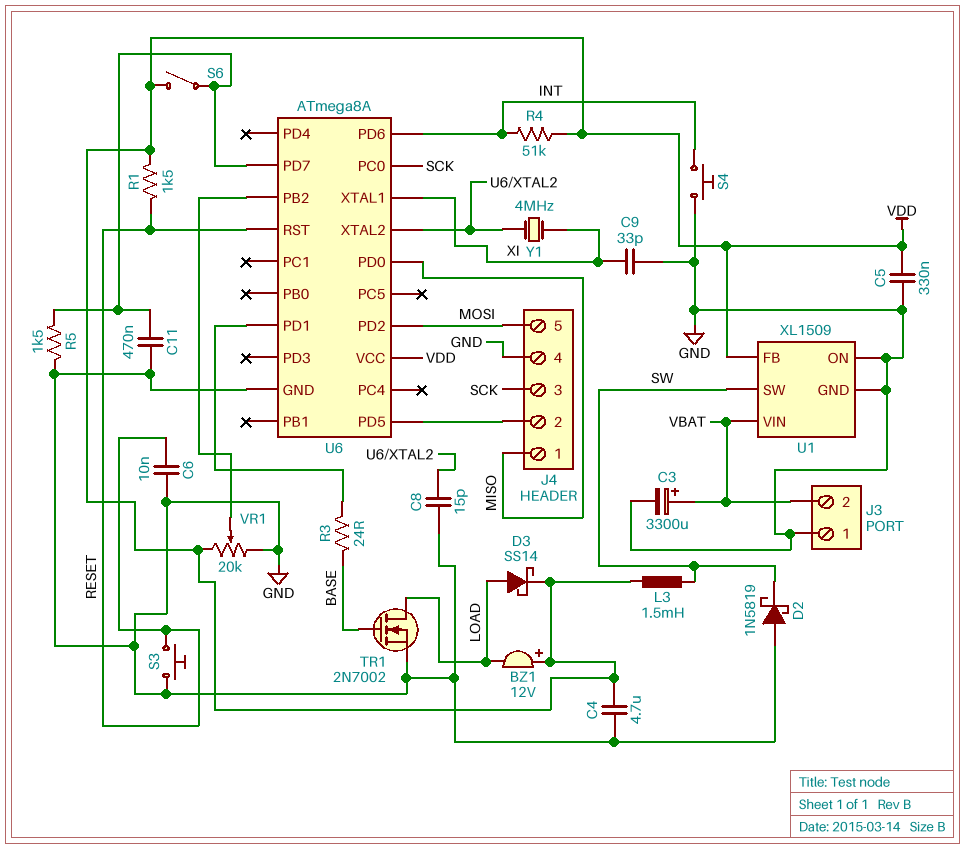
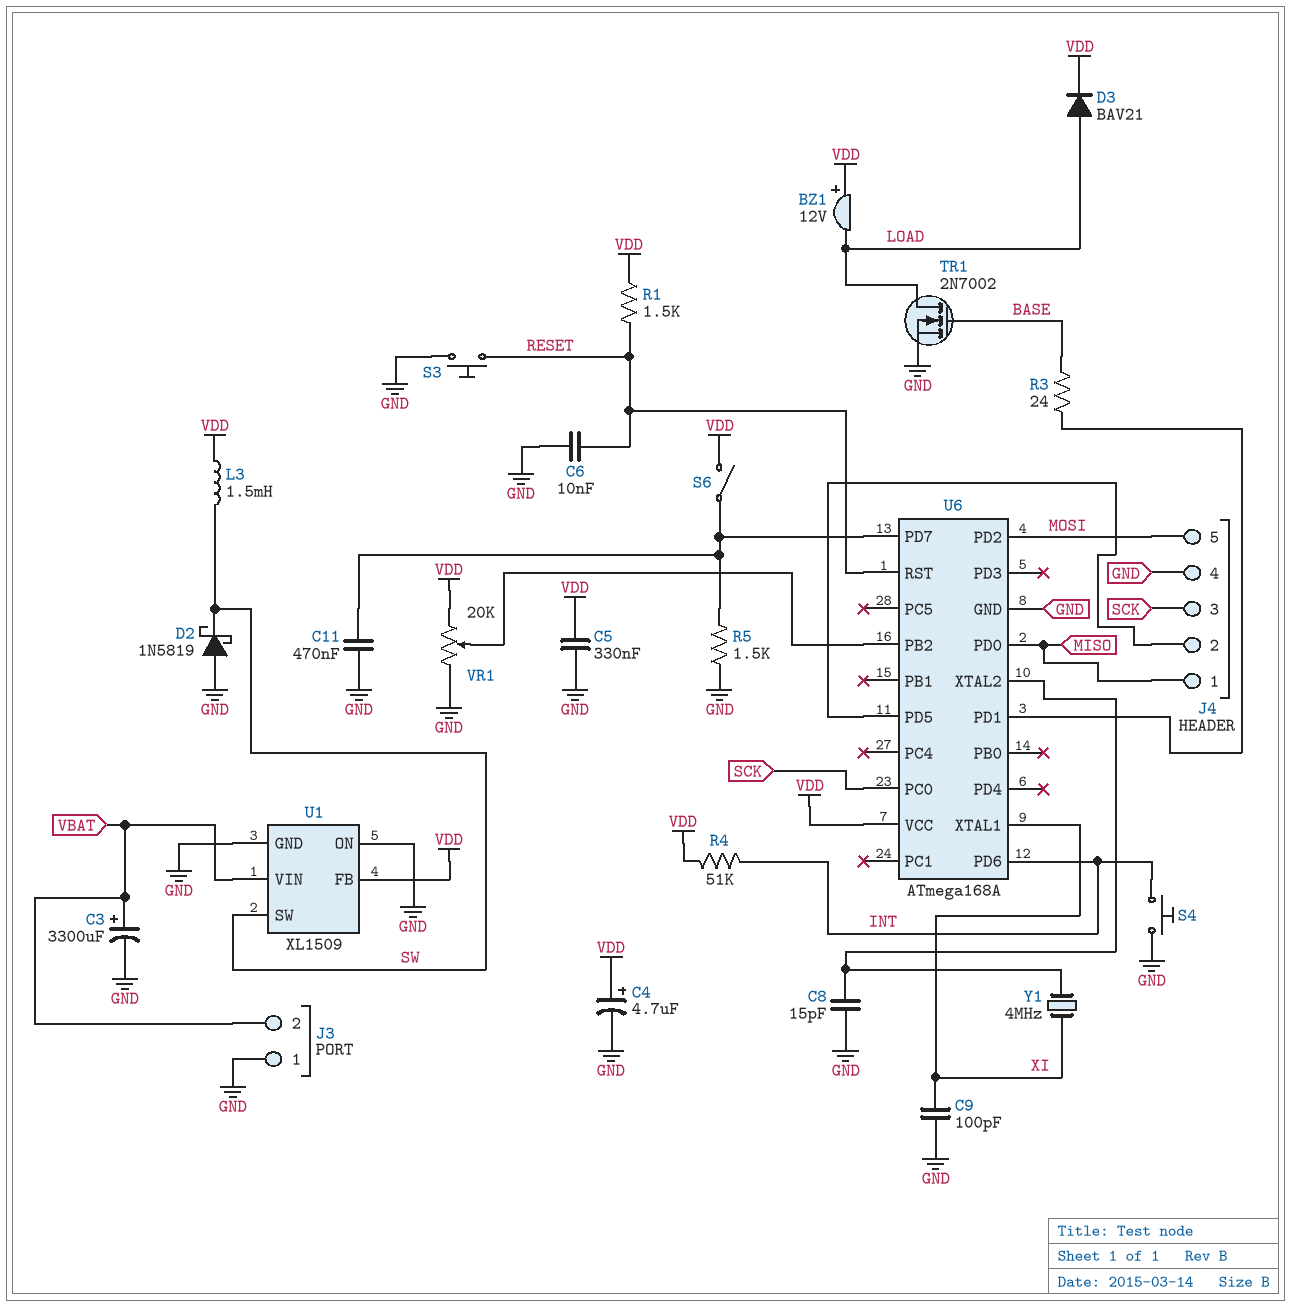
C4: 4.7uF (GND, VDD) -> 4.7uF (plus VDD, minus GND)
C9: 33pF (GND, XI) -> 100pF (GND, XI)
D3: schottky SS14 (A LOAD, K VDD) -> diode BAV21 (A LOAD, K VDD)
U6: ATmega8A -> ATmega168A

